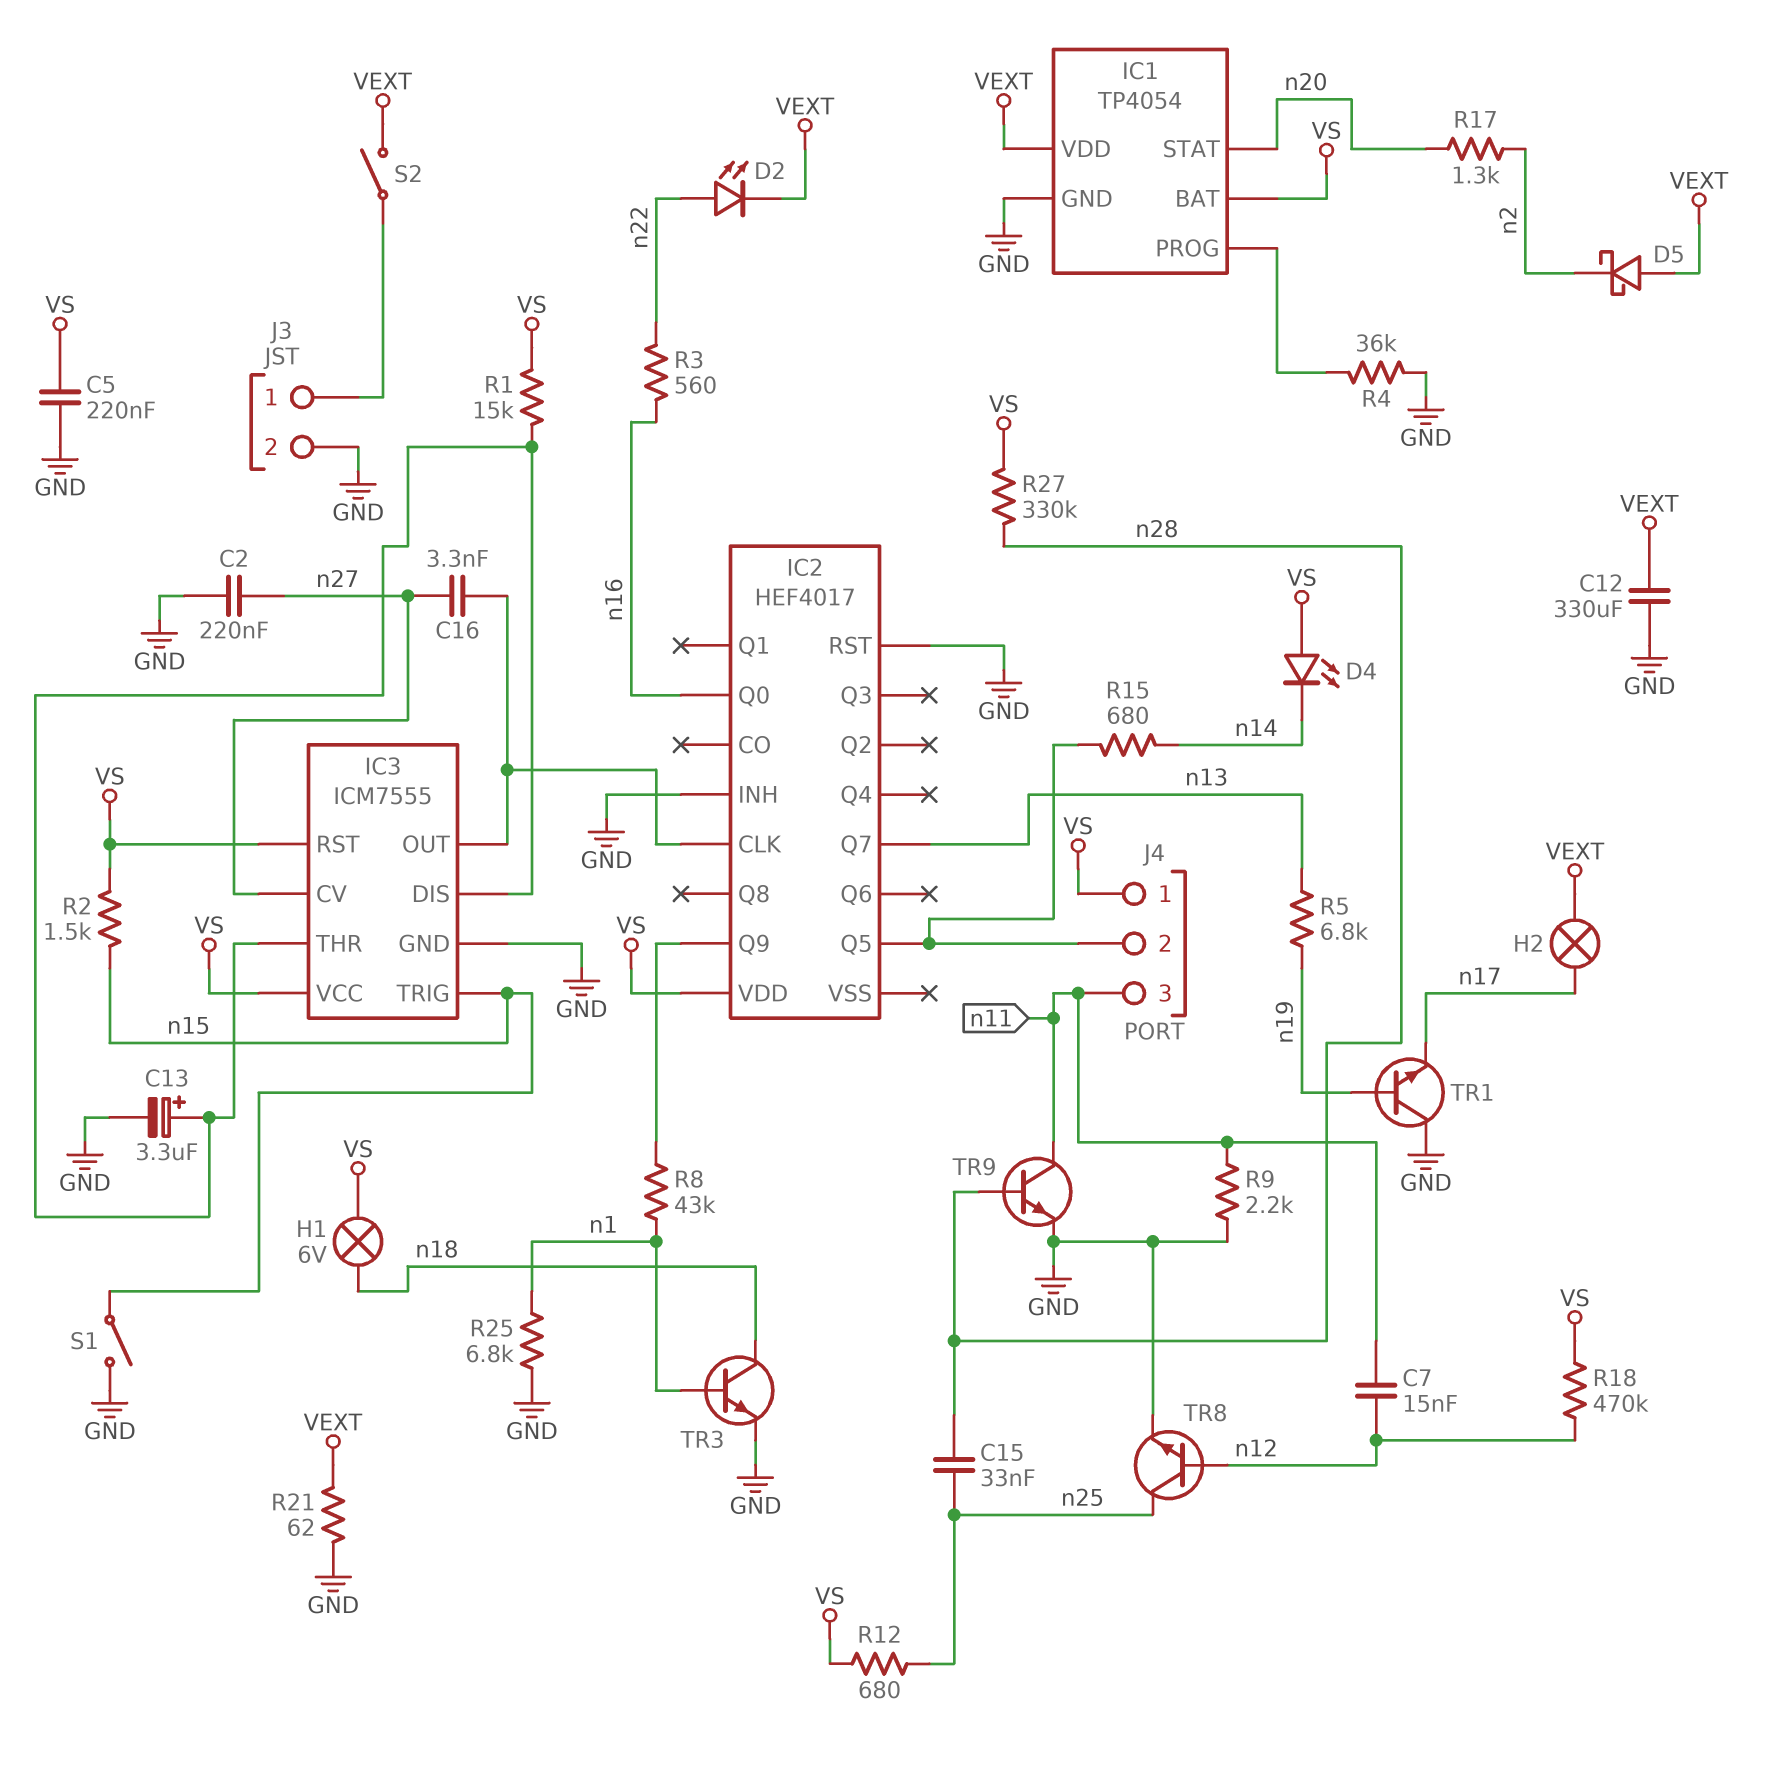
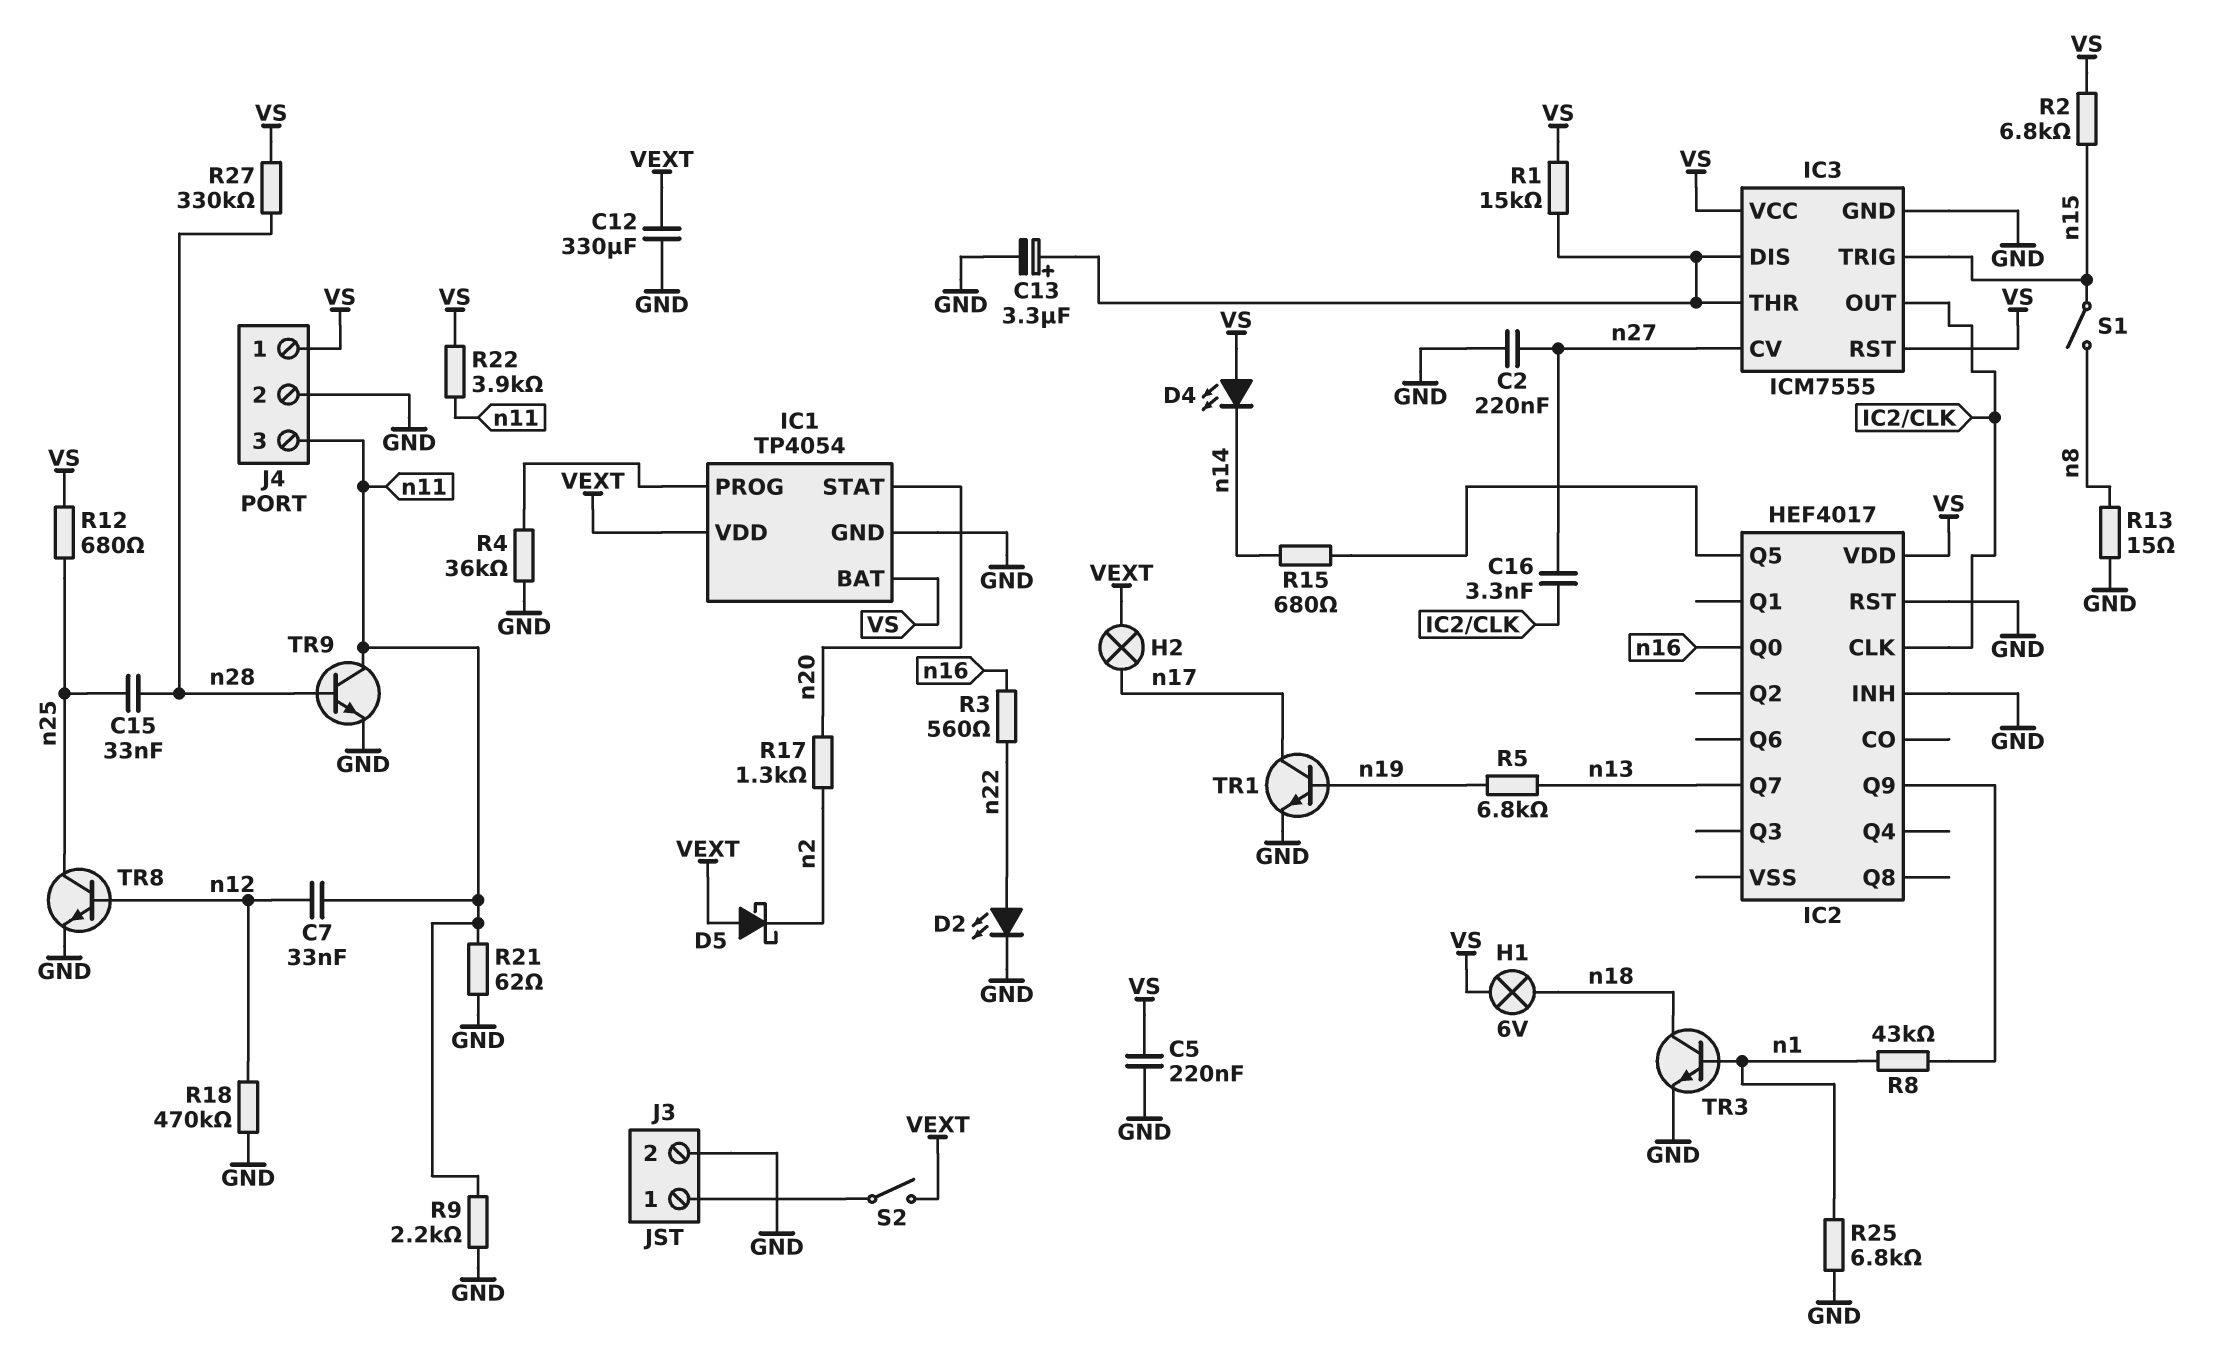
C7: 15nF (n11, n12) -> 33nF (n11, n12)
D2: LED (A n22, K VEXT) -> LED (A n22, K GND)
J4 pin 2: IC2/Q5 -> GND
R2: 1.5k (VS, n15) -> 6.8k (VS, n15)
R13: none -> 15 (GND, n8)
R18: 470k (VS, n12) -> 470k (GND, n12)
R21: 62 (GND, VEXT) -> 62 (GND, n11)
R22: none -> 3.9k (VS, n11)
S1: switch (GND, n15) -> switch (n8, n15)
TR1: NPN (B n19, C GND, E n17) -> NPN (B n19, C n17, E GND)

